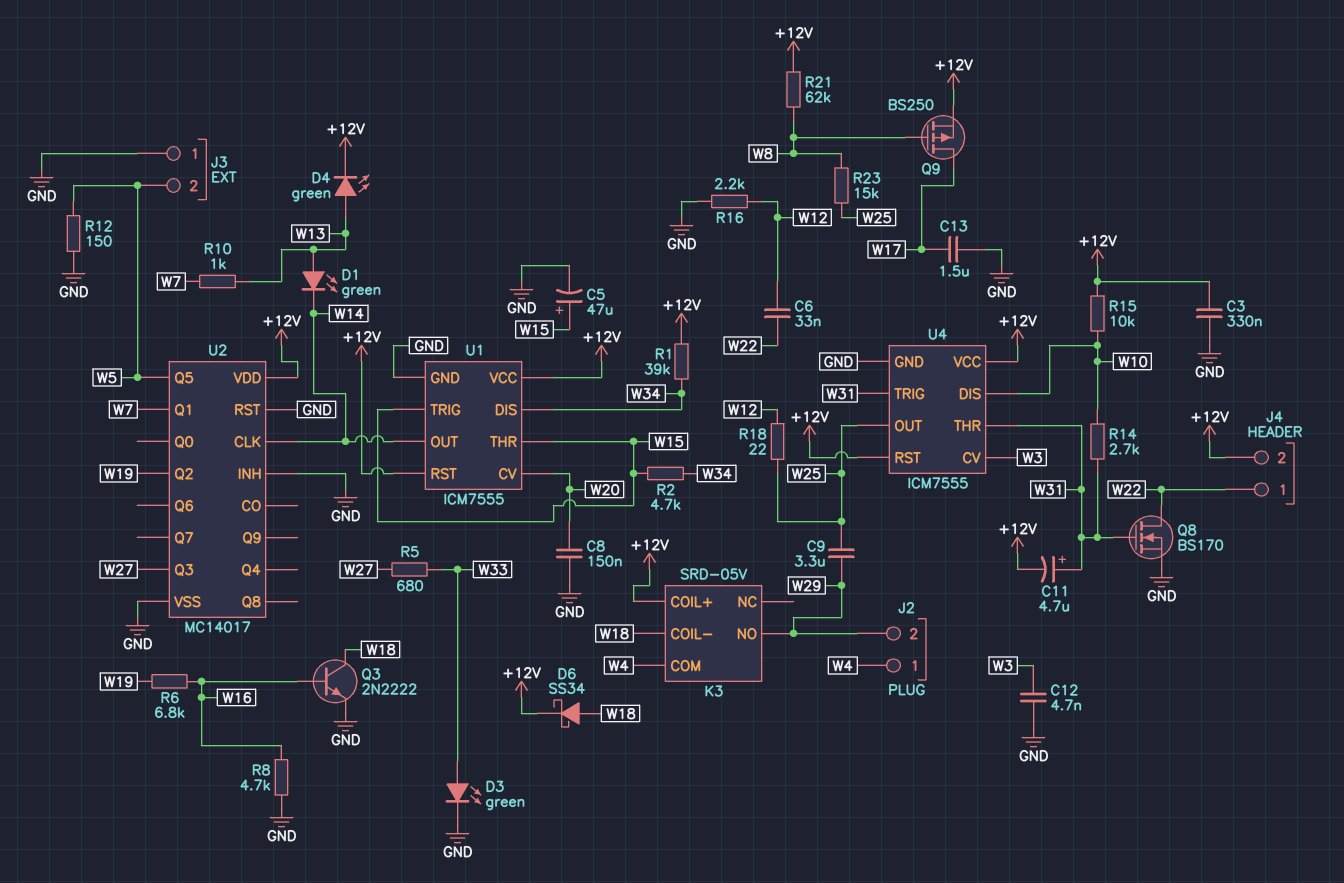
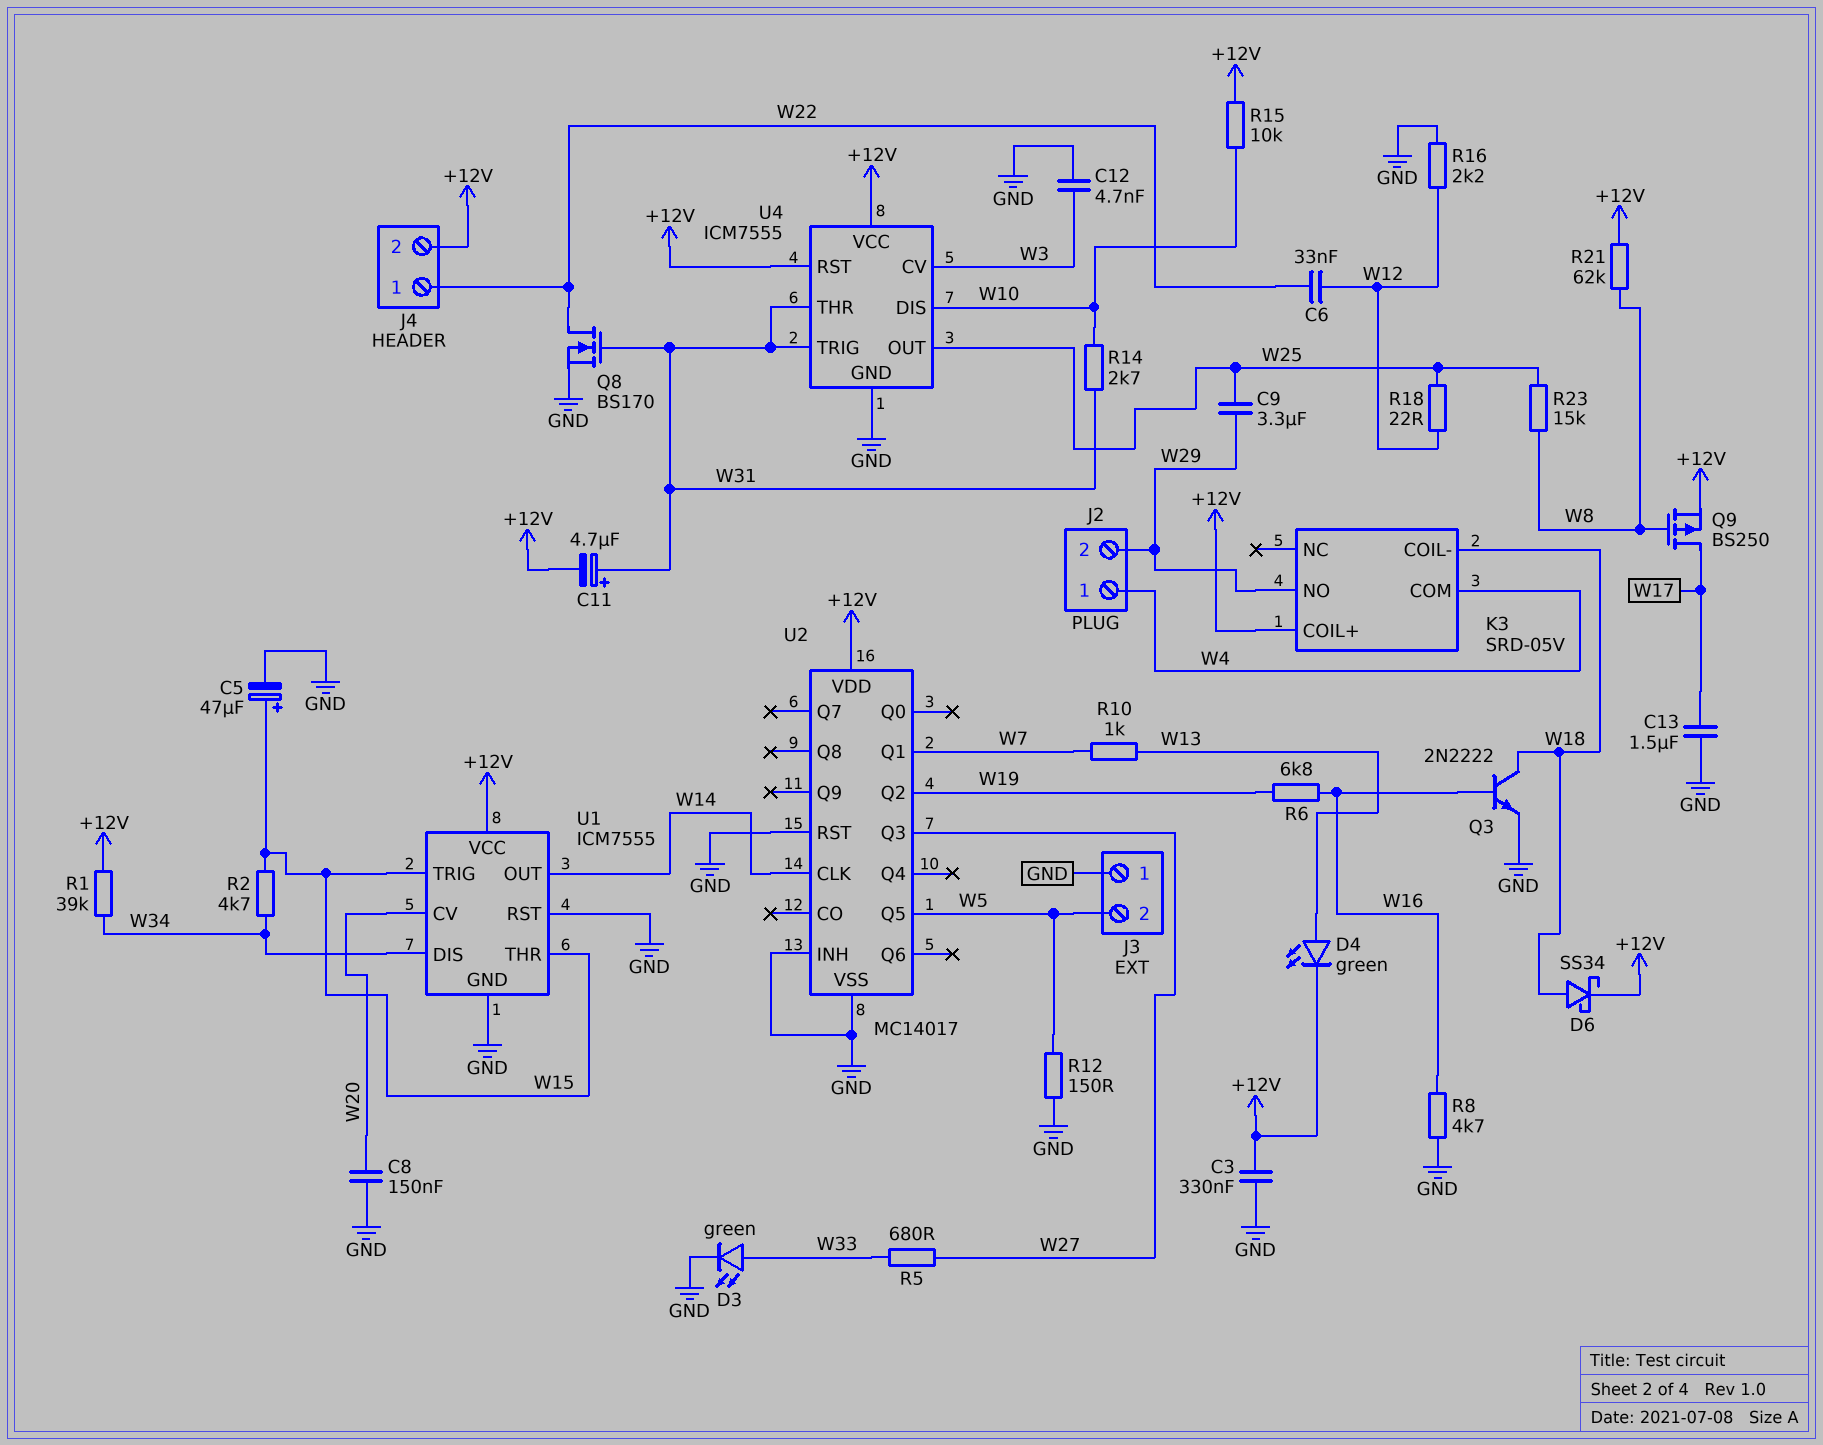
D1: LED green (A W13, K W14) -> none
U1 pin RST: +12V -> GND

